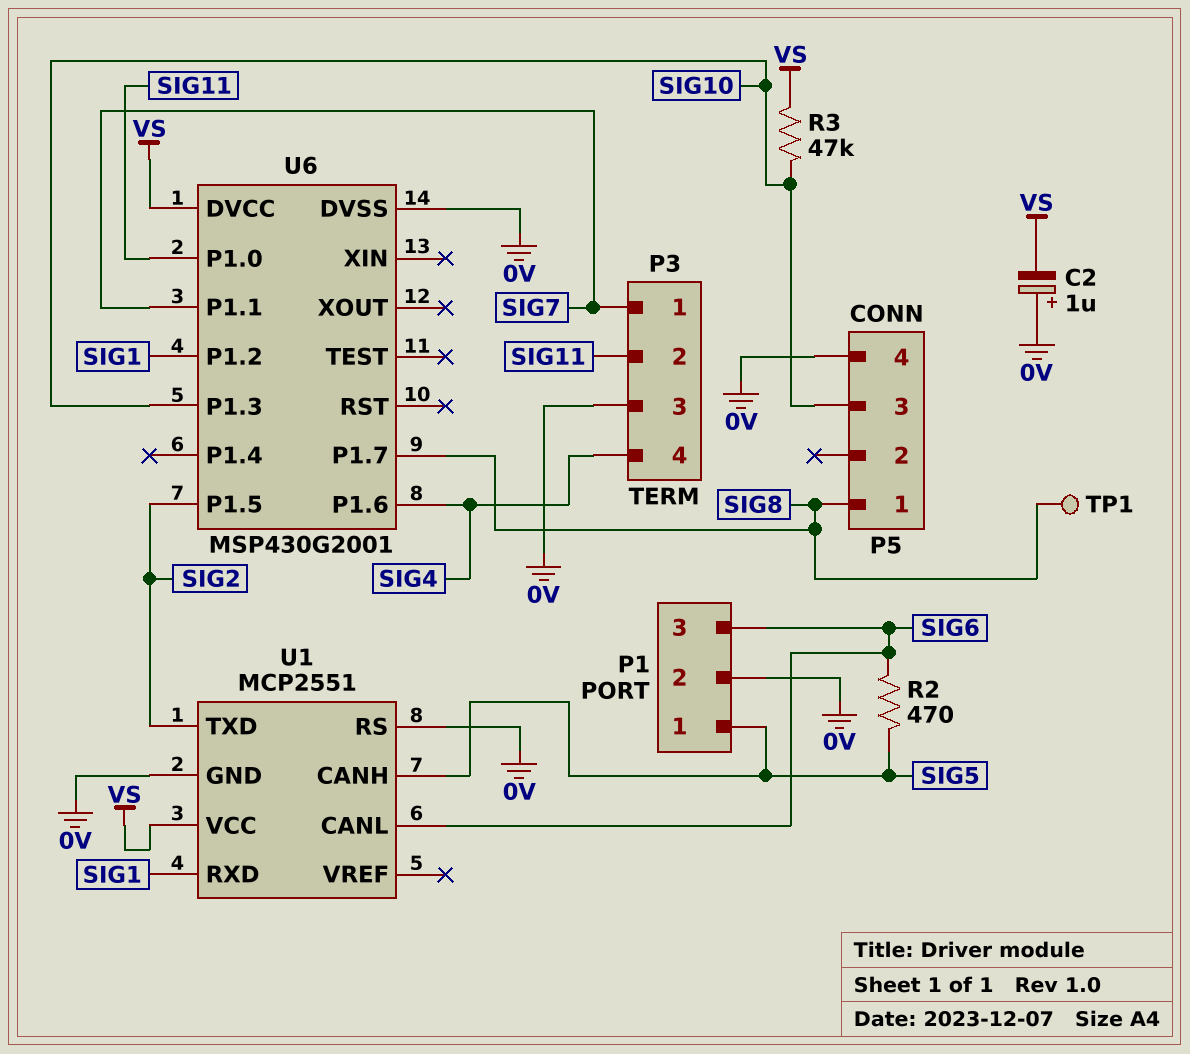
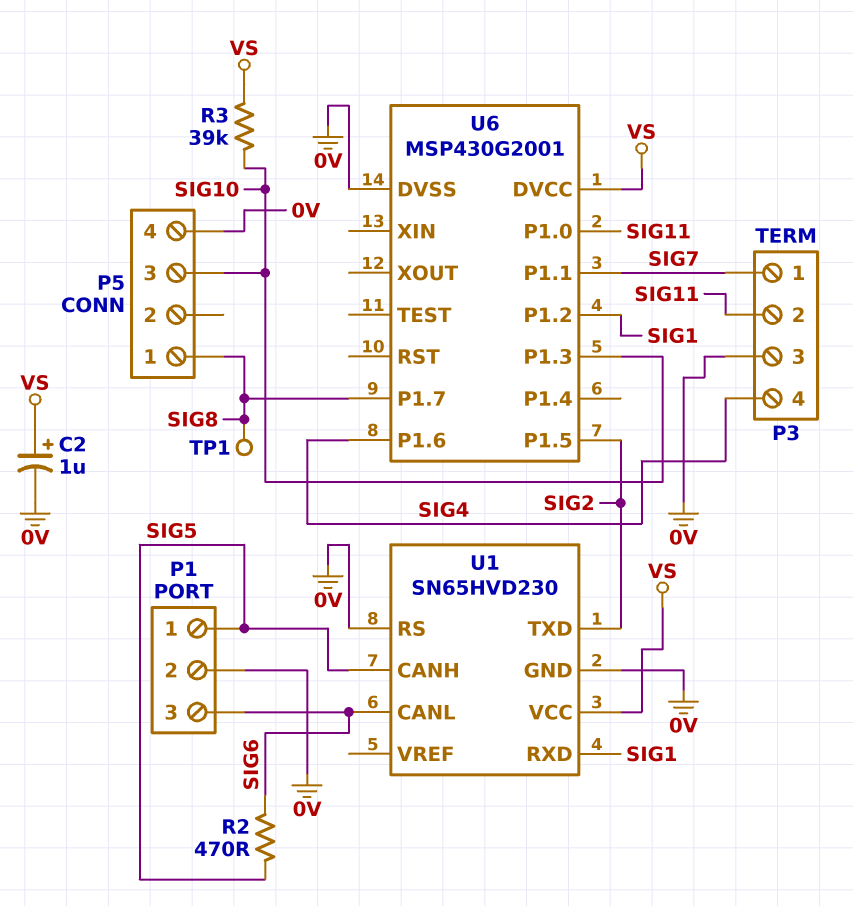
C2: 1uF (plus 0V, minus VS) -> 1uF (plus VS, minus 0V)
R3: 47k (SIG10, VS) -> 39k (SIG10, VS)
U1: MCP2551 -> SN65HVD230

